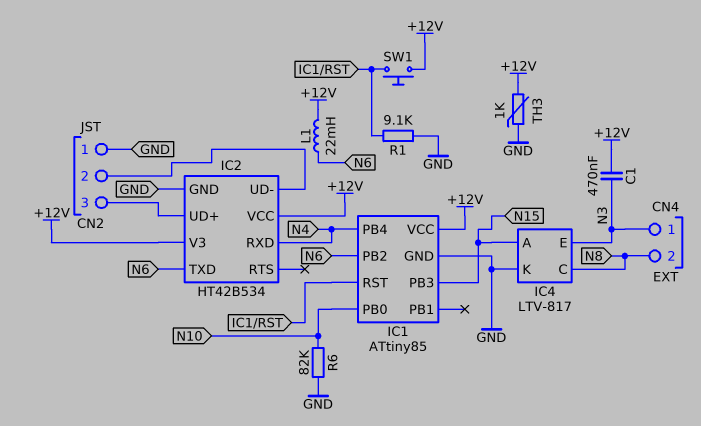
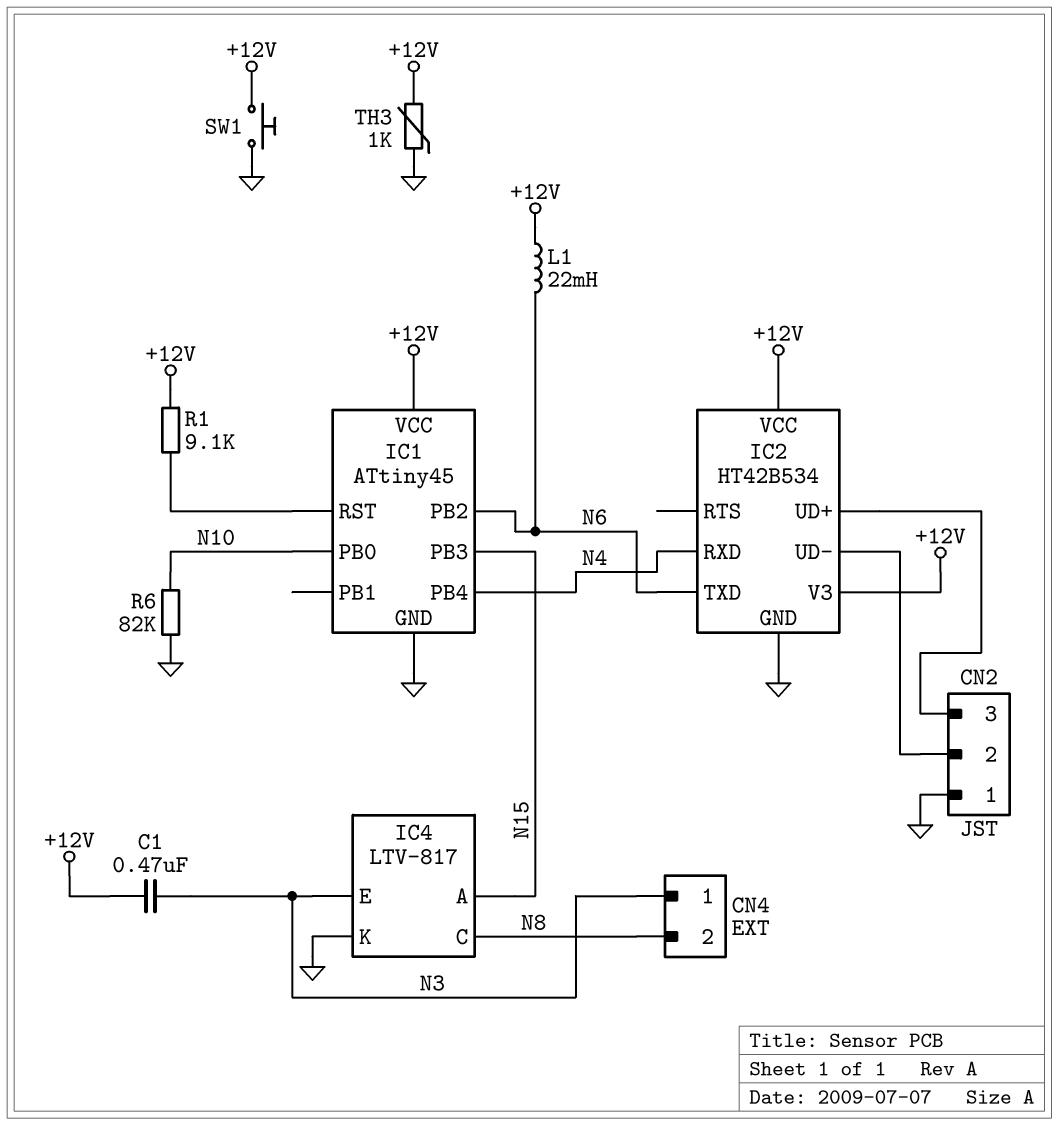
IC1: ATtiny85 -> ATtiny45
R1: 9.1k (GND, IC1/RST) -> 9.1k (+12V, IC1/RST)
SW1: button (+12V, IC1/RST) -> button (+12V, GND)

